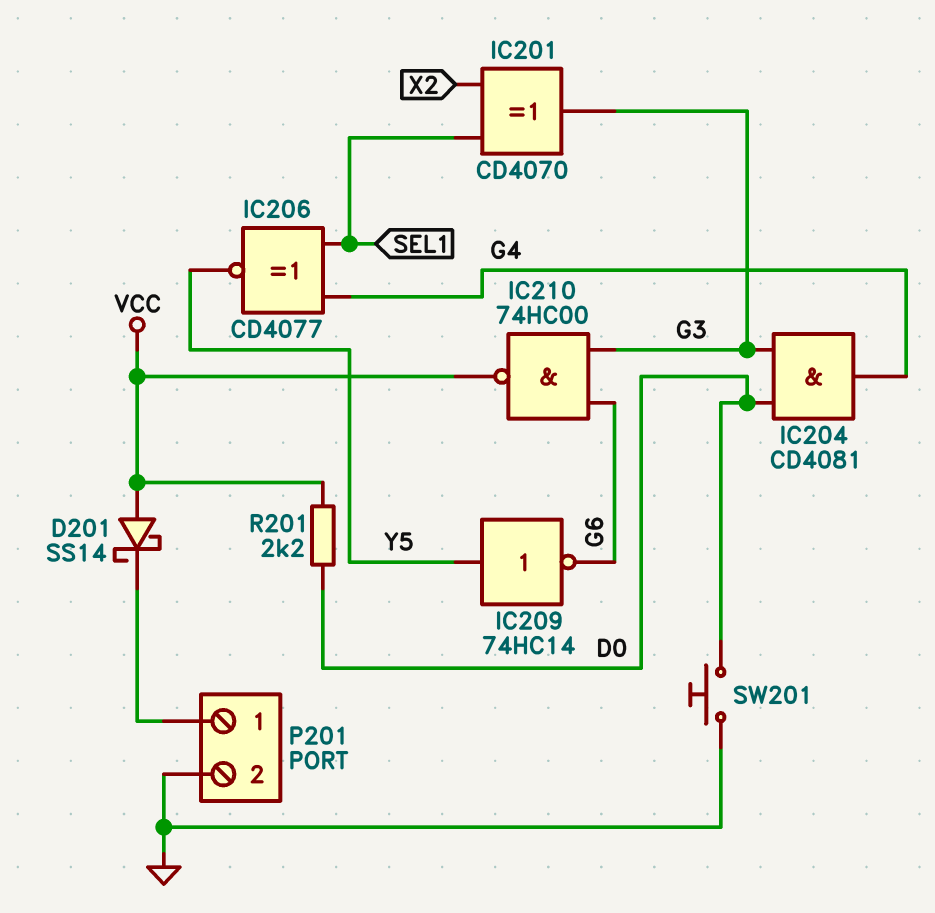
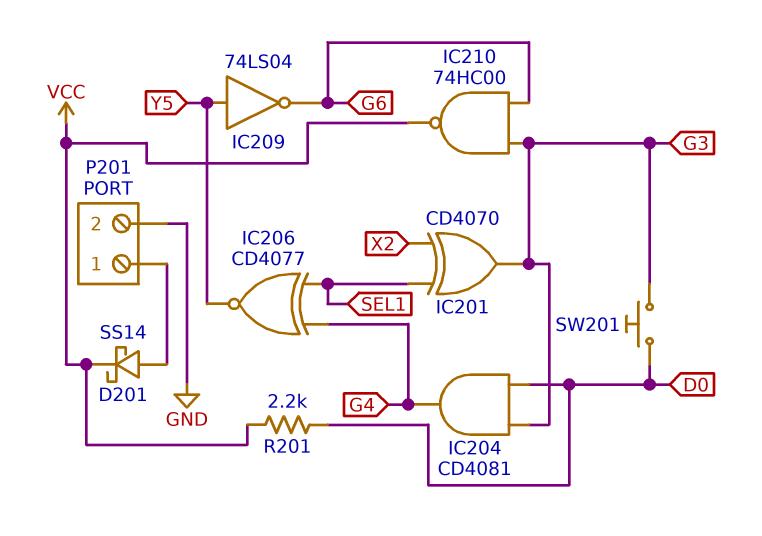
D201: schottky SS14 (A VCC, K P201/1) -> schottky SS14 (A P201/1, K VCC)
IC209: NOT 74HC14 (in Y5, out G6) -> NOT 74LS04 (in Y5, out G6)
SW201: button (D0, GND) -> button (D0, G3)

